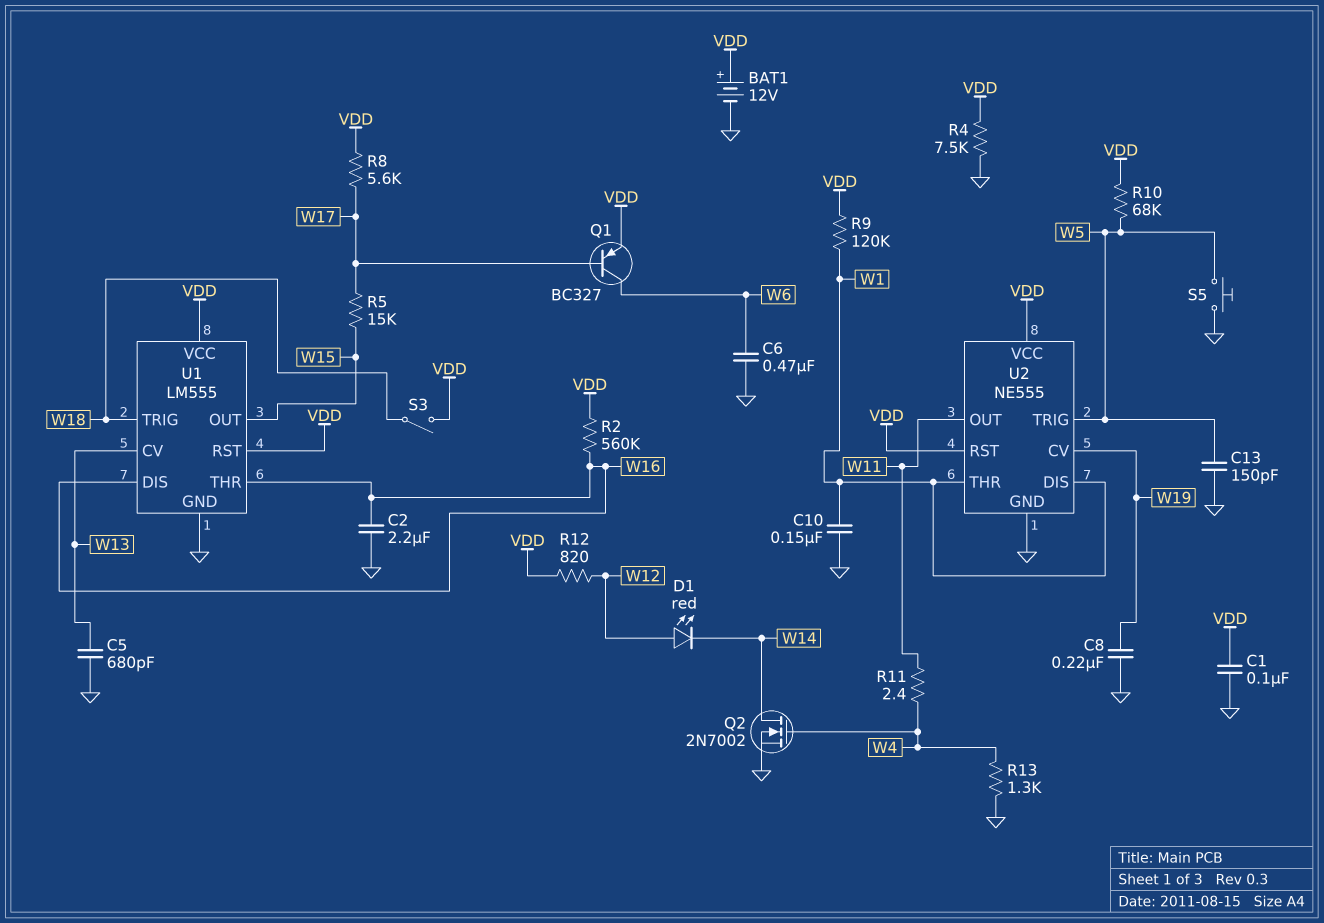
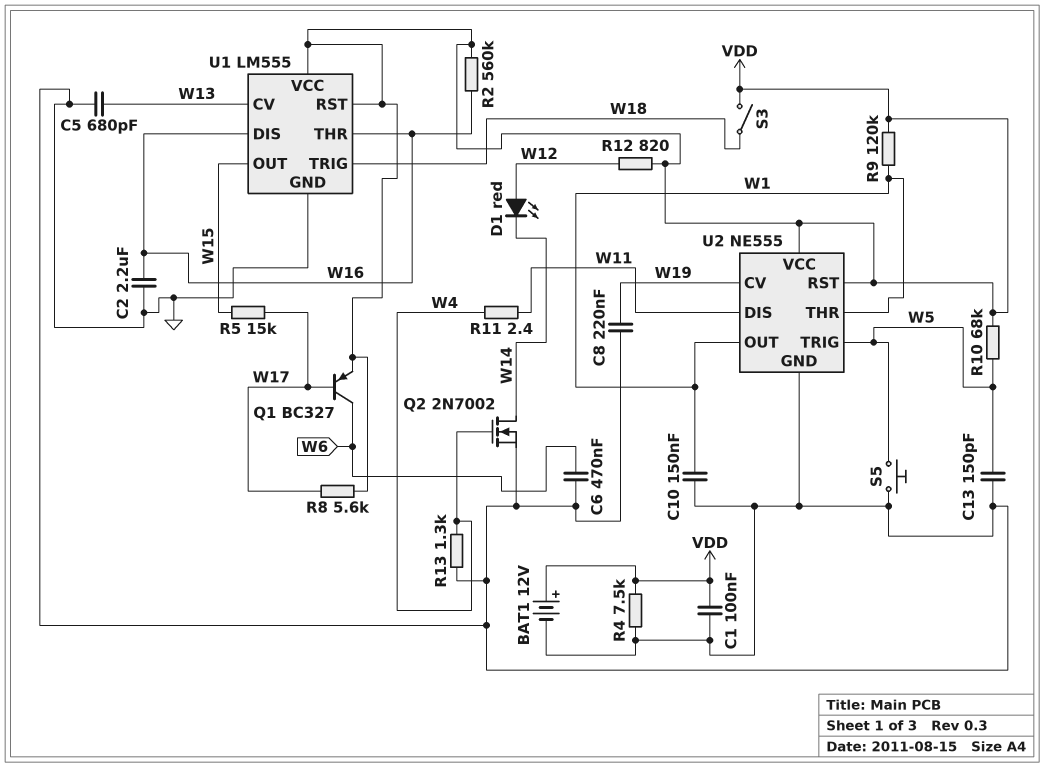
U2 pin DIS: W1 -> W11
U2 pin OUT: W11 -> W1

